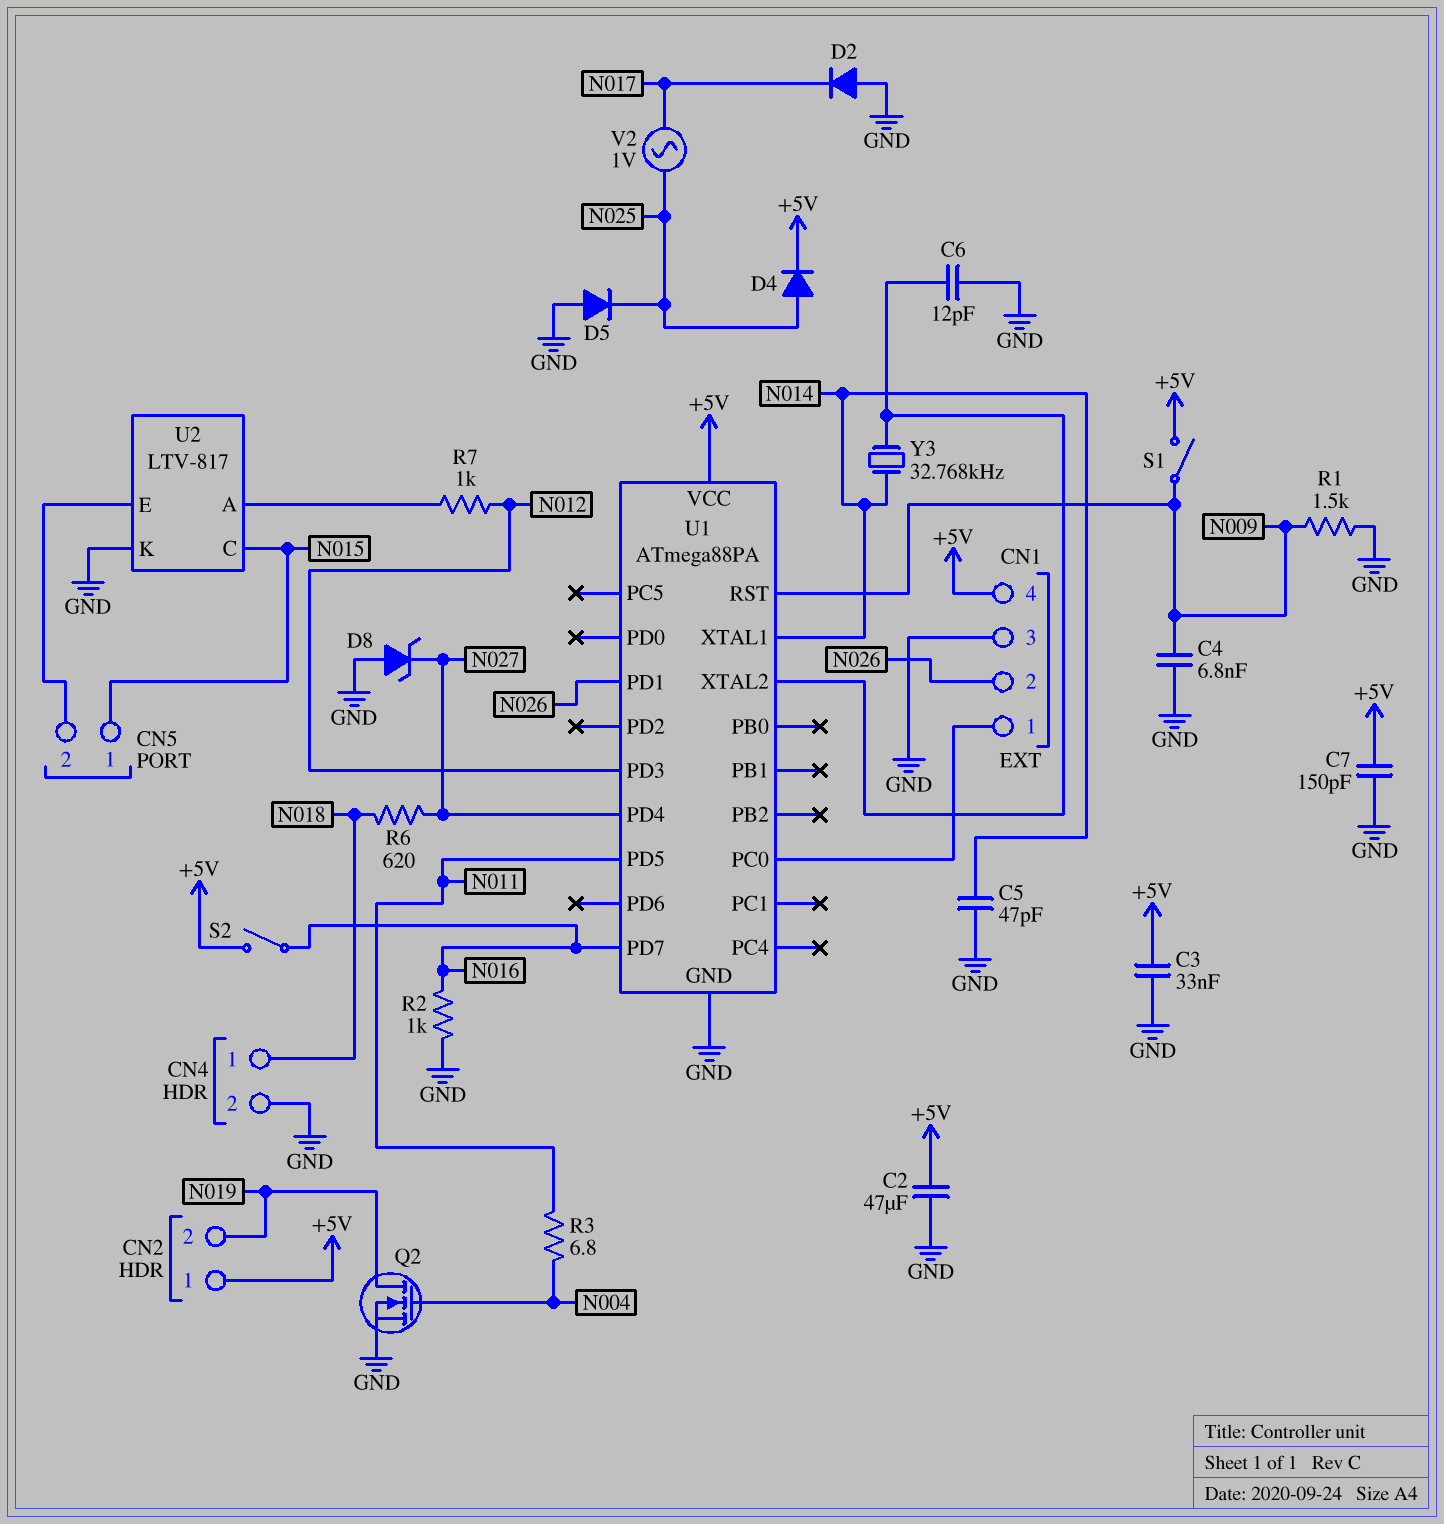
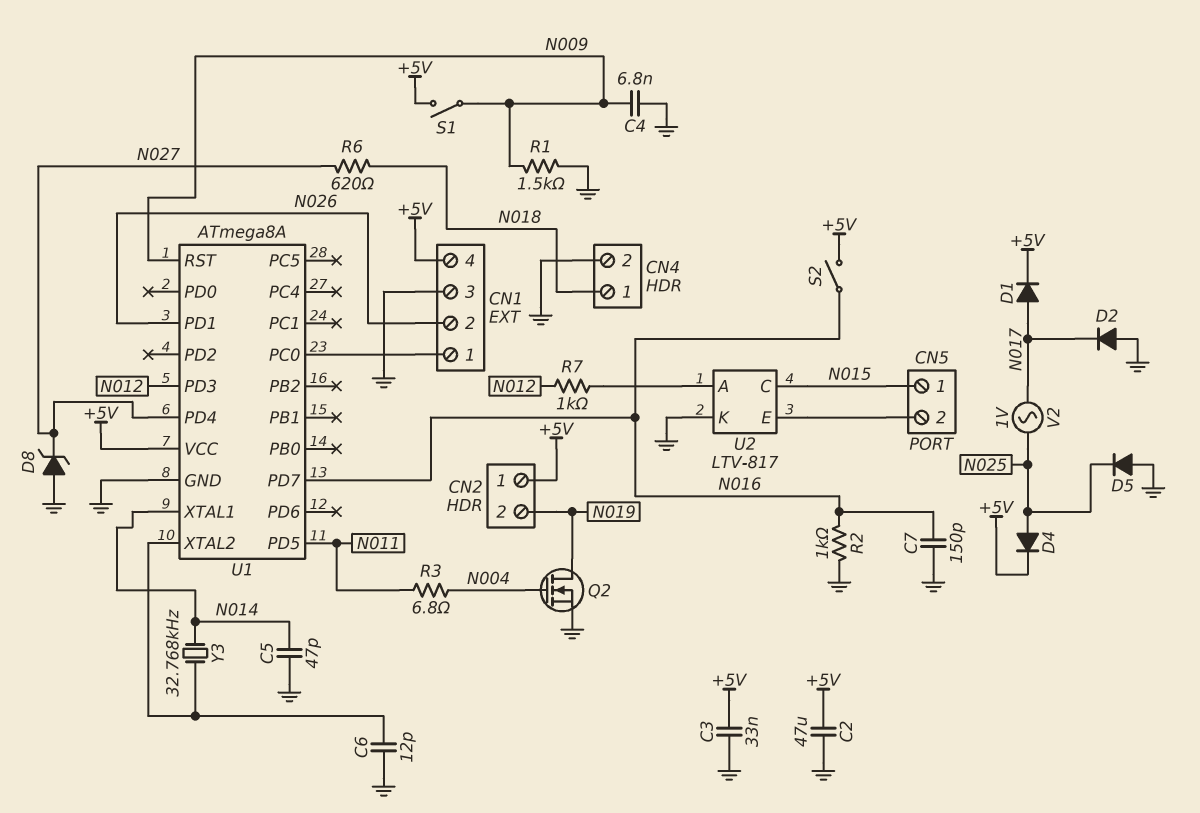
C7: 150pF (+5V, GND) -> 150pF (GND, N016)
D1: none -> diode (A N017, K +5V)
U1: ATmega88PA -> ATmega8A

